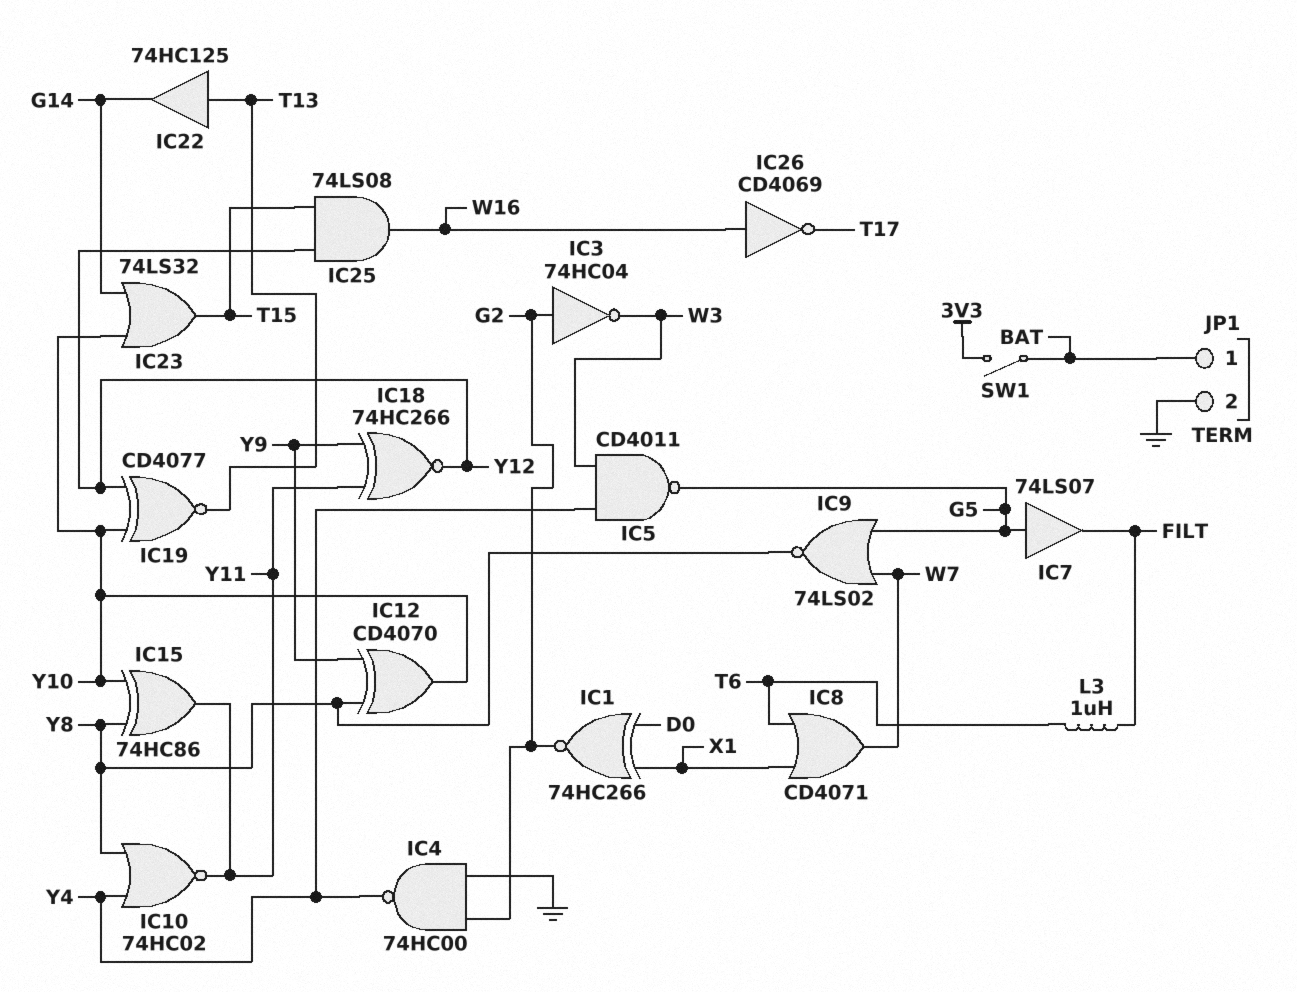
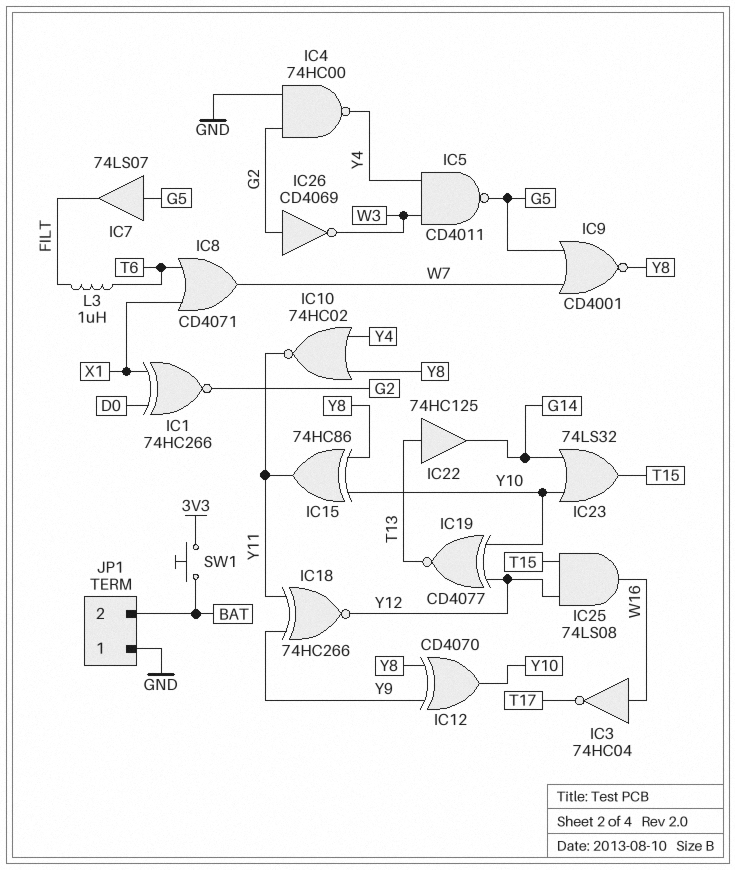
IC3: NOT 74HC04 (in G2, out W3) -> NOT 74HC04 (in W16, out T17)
IC9: NOR 74LS02 (in G5, in W7, out Y8) -> NOR CD4001 (in G5, in W7, out Y8)
IC26: NOT CD4069 (in W16, out T17) -> NOT CD4069 (in G2, out W3)
JP1 pin 1: BAT -> GND
JP1 pin 2: GND -> BAT
SW1: switch (3V3, BAT) -> button (3V3, BAT)

